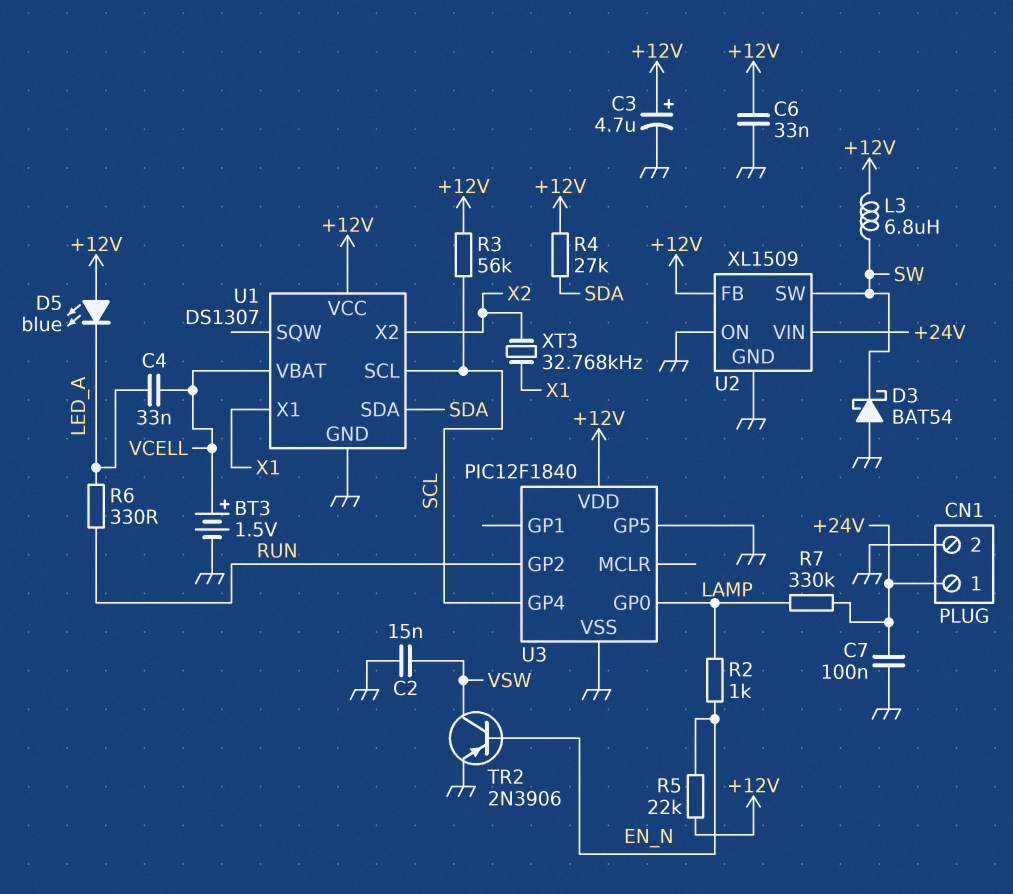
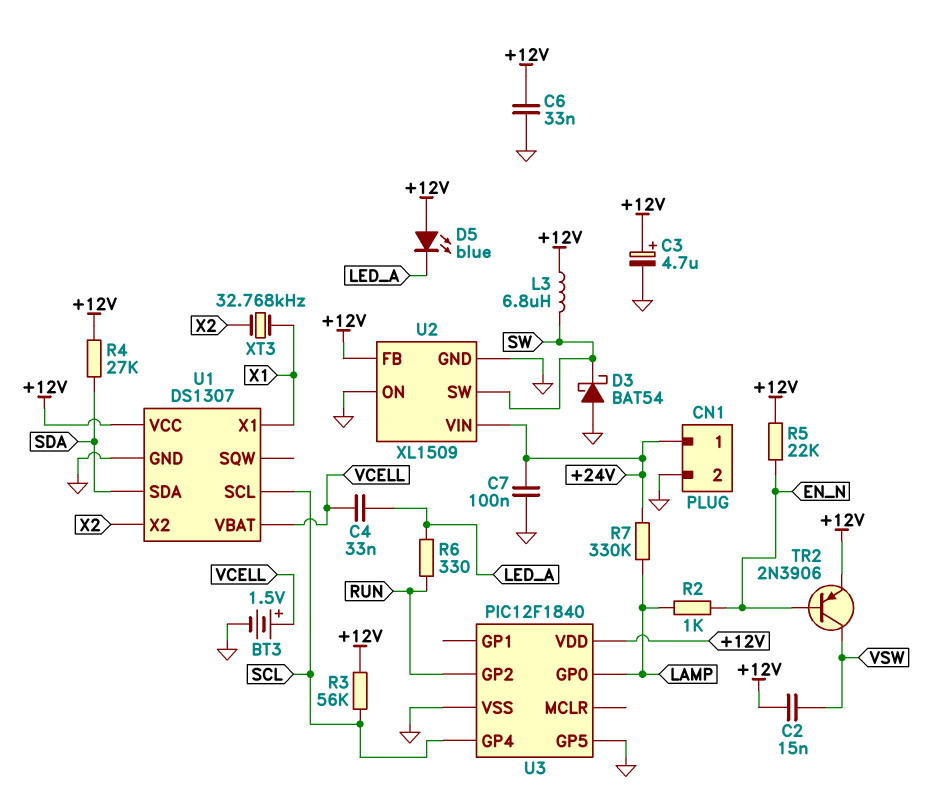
C2: 15nF (GND, VSW) -> 15nF (+12V, VSW)
TR2: PNP 2N3906 (B EN_N, C VSW, E GND) -> PNP 2N3906 (B EN_N, C VSW, E +12V)

